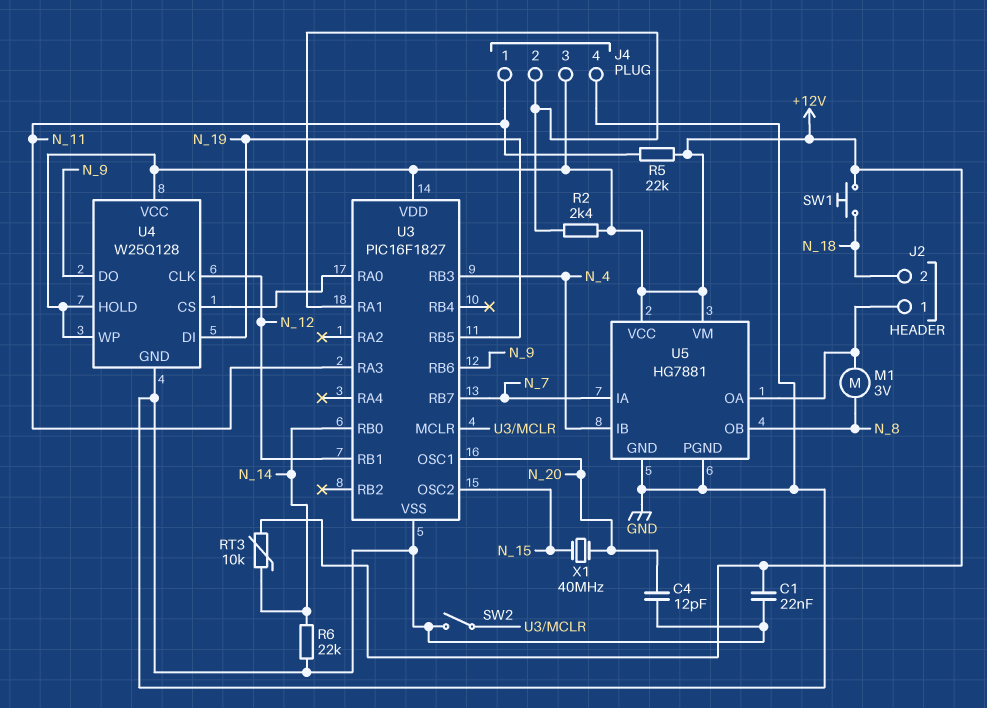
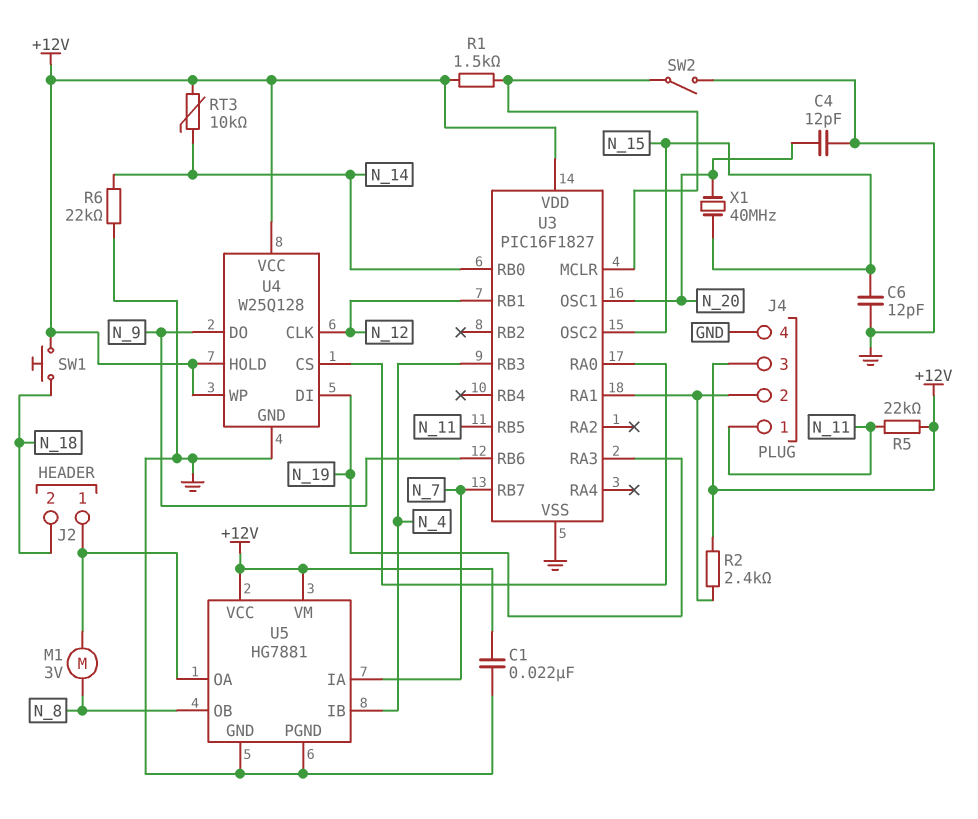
C6: none -> 12pF (GND, N_15)
R1: none -> 1.5k (+12V, U3/MCLR)
U3 pin RA3: N_11 -> N_19
U3 pin RB5: N_19 -> N_11

